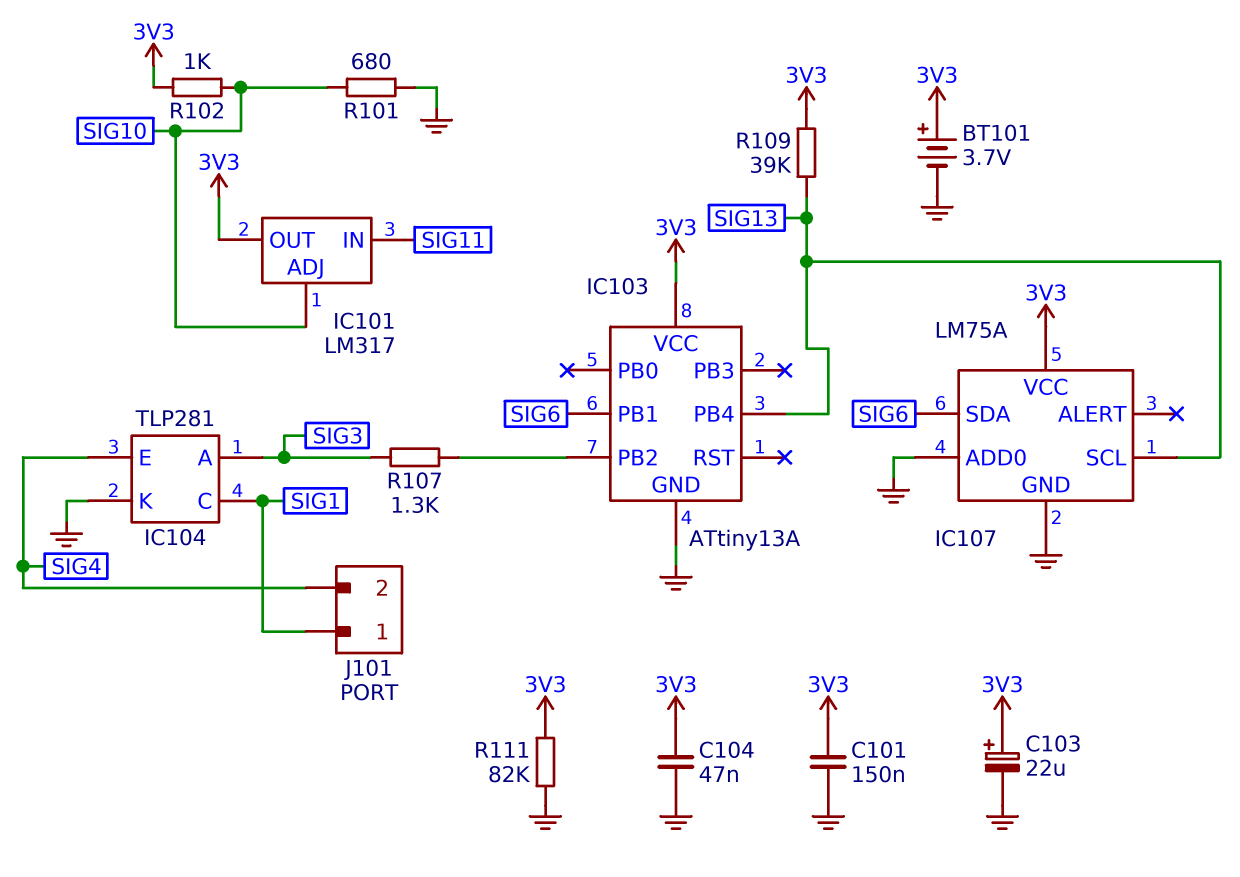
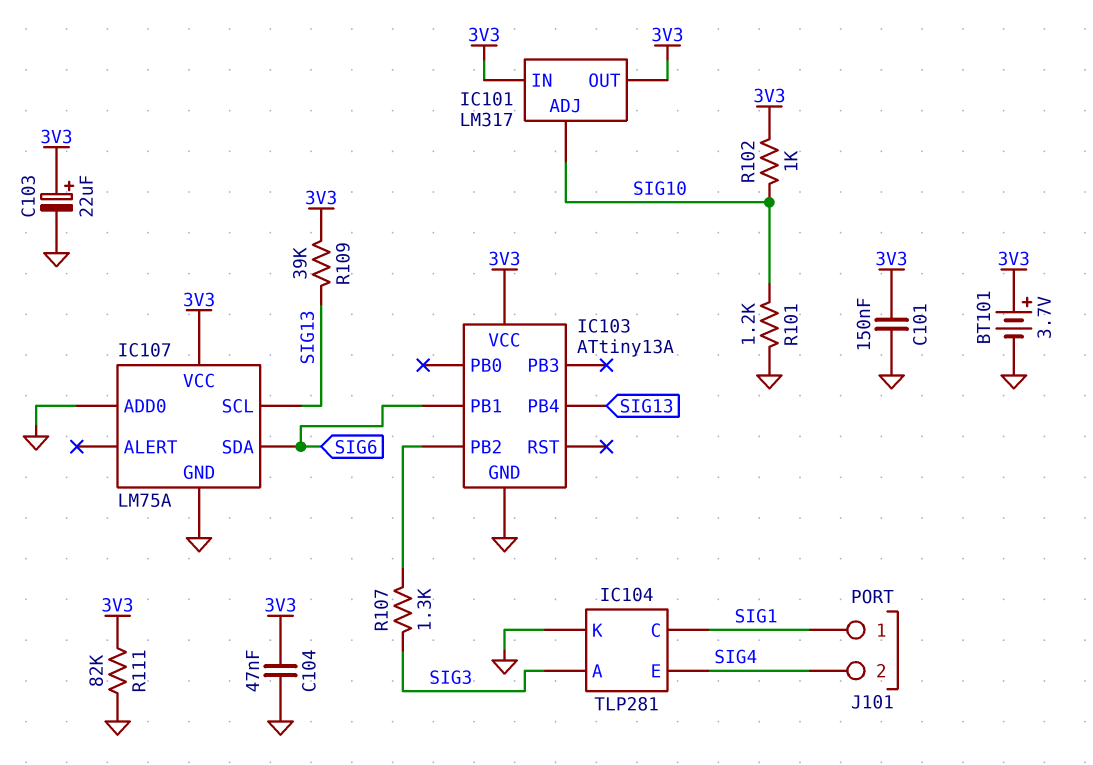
IC101 pin IN: SIG11 -> 3V3
R101: 680 (GND, SIG10) -> 1.2k (GND, SIG10)

